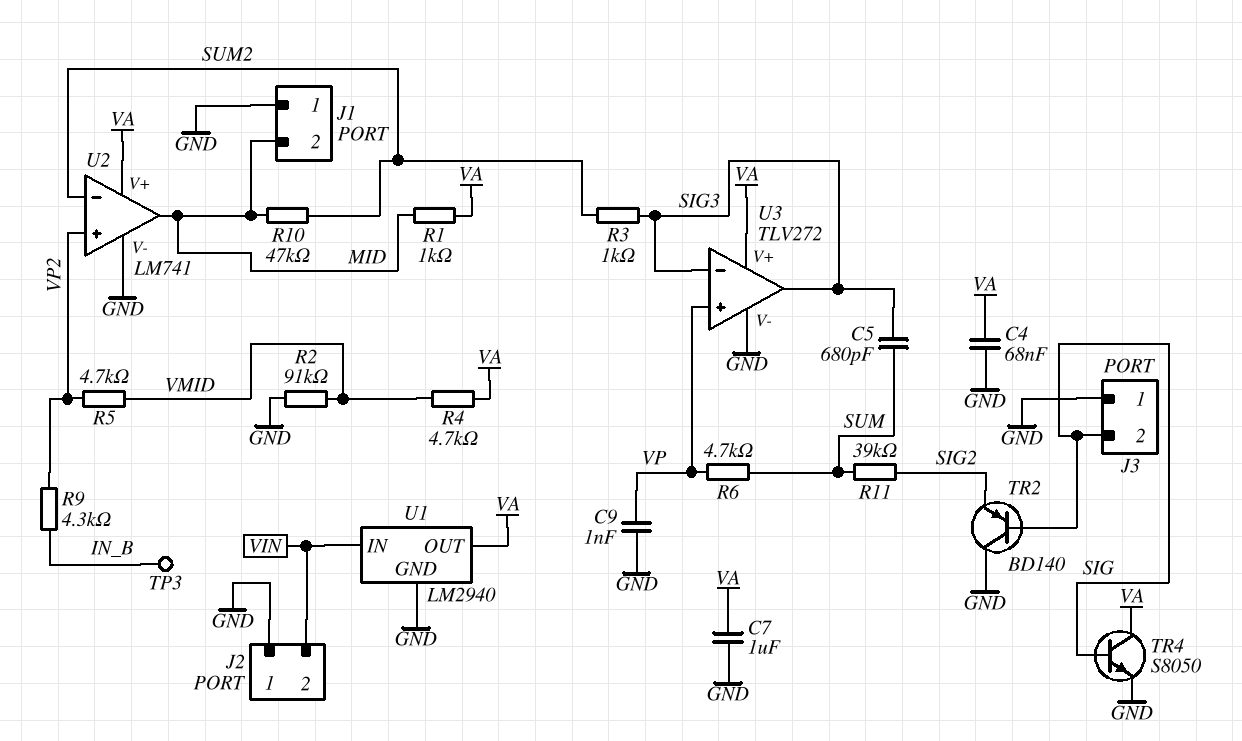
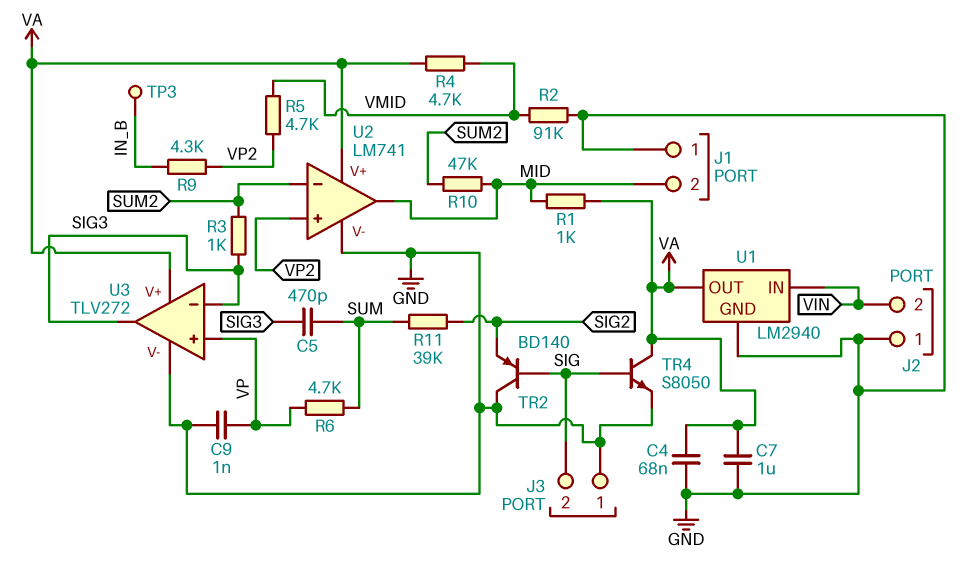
C5: 680pF (SIG3, SUM) -> 470pF (SIG3, SUM)

